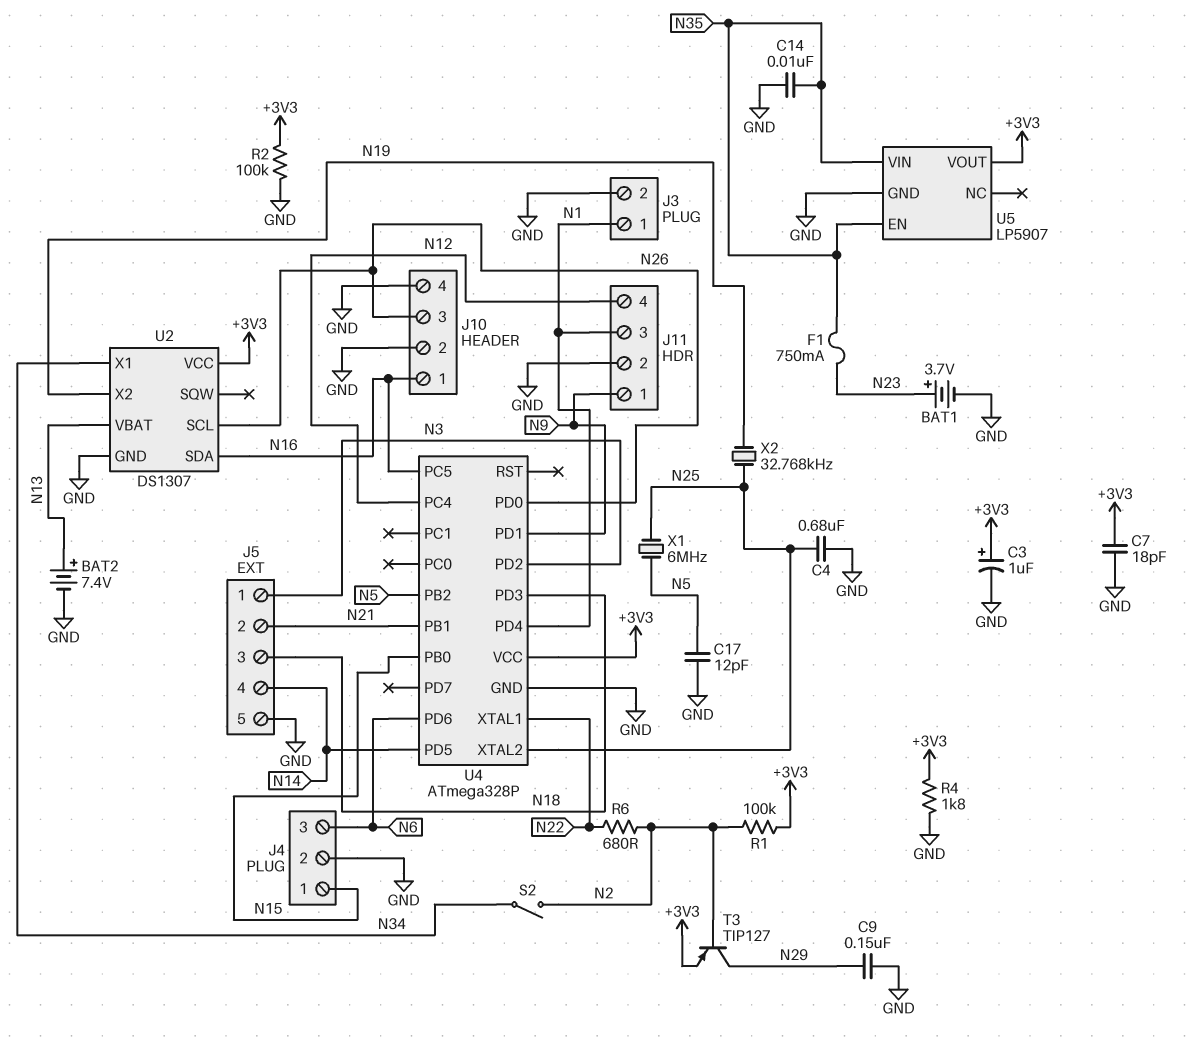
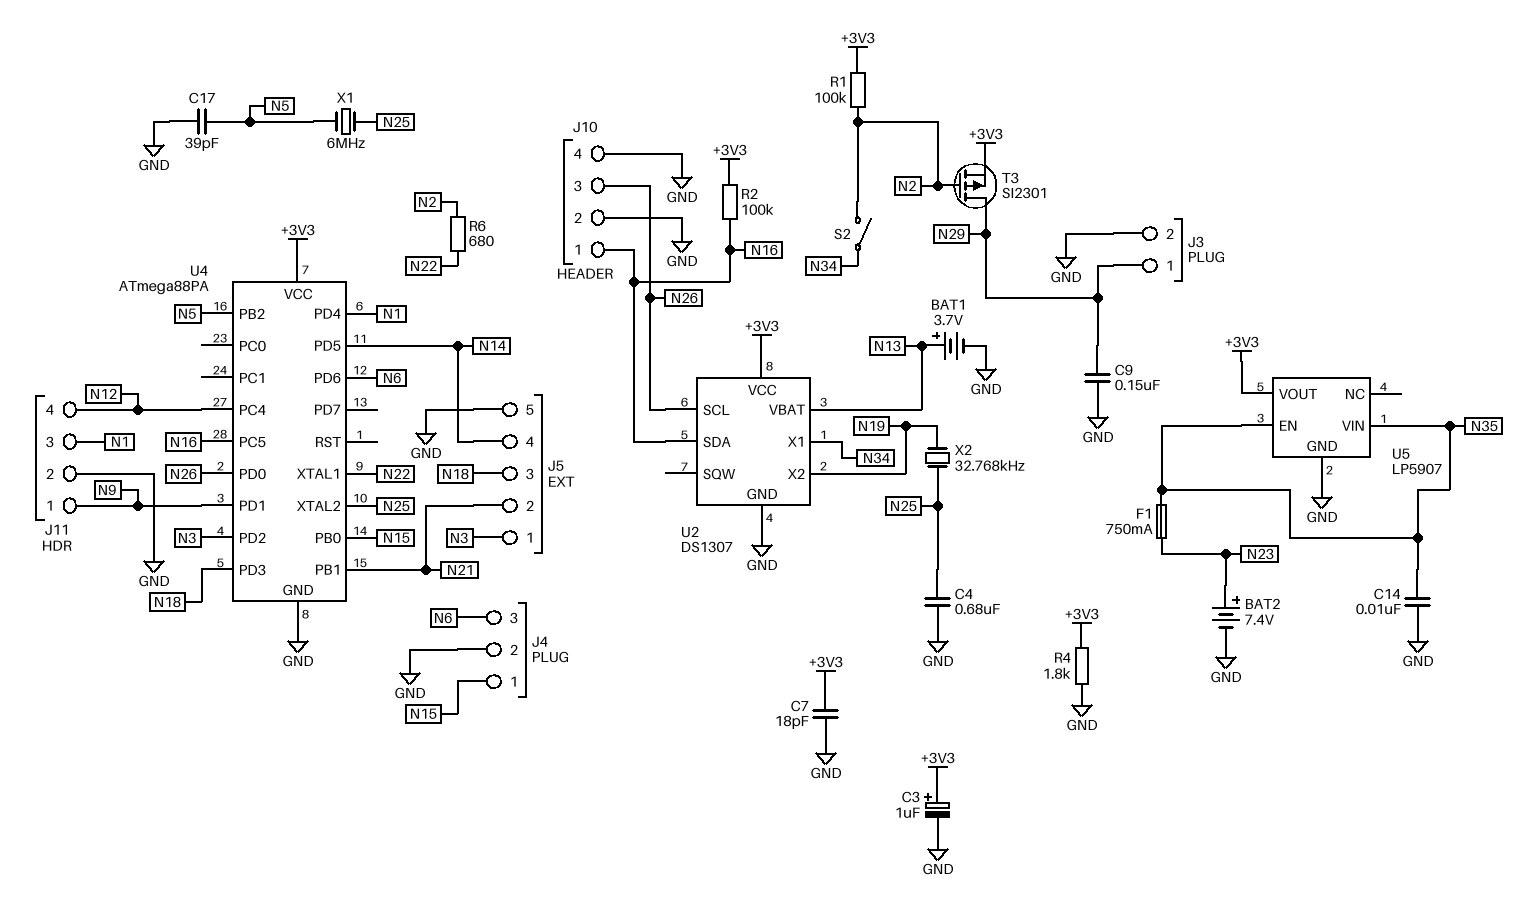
BAT1: 3.7V (plus N23, minus GND) -> 3.7V (plus N13, minus GND)
BAT2: 7.4V (plus N13, minus GND) -> 7.4V (plus N23, minus GND)
C17: 12pF (GND, N5) -> 39pF (GND, N5)
J3 pin 1: N1 -> N29
R2: 100k (+3V3, GND) -> 100k (+3V3, N16)
T3: PNP TIP127 (B N2, C N29, E +3V3) -> PMOS SI2301 (G N2, D N29, S +3V3)
U4: ATmega328P -> ATmega88PA

